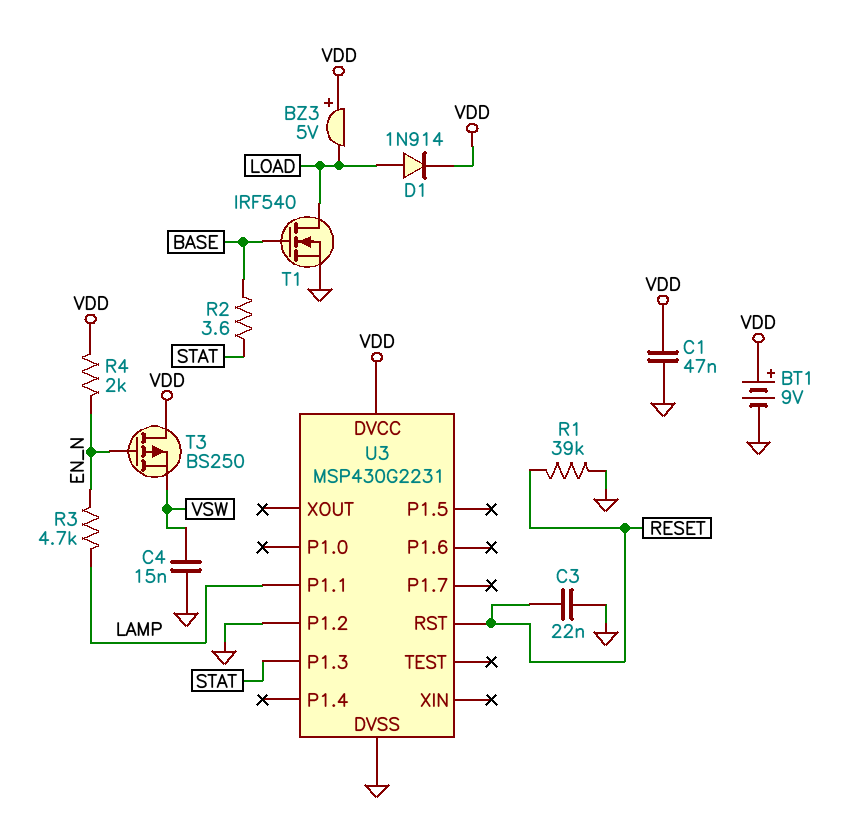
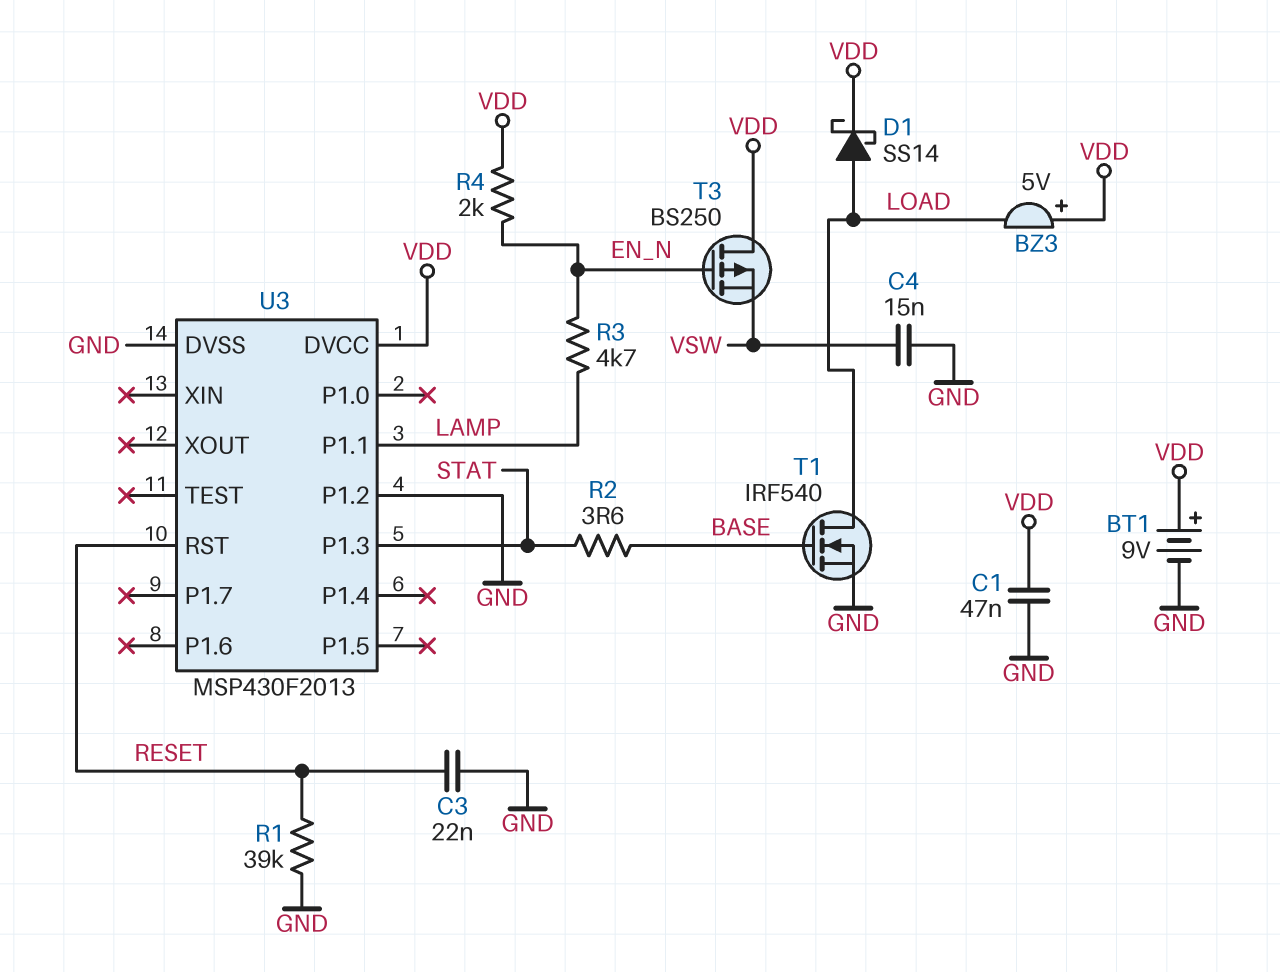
D1: diode 1N914 (A LOAD, K VDD) -> schottky SS14 (A LOAD, K VDD)
U3: MSP430G2231 -> MSP430F2013

